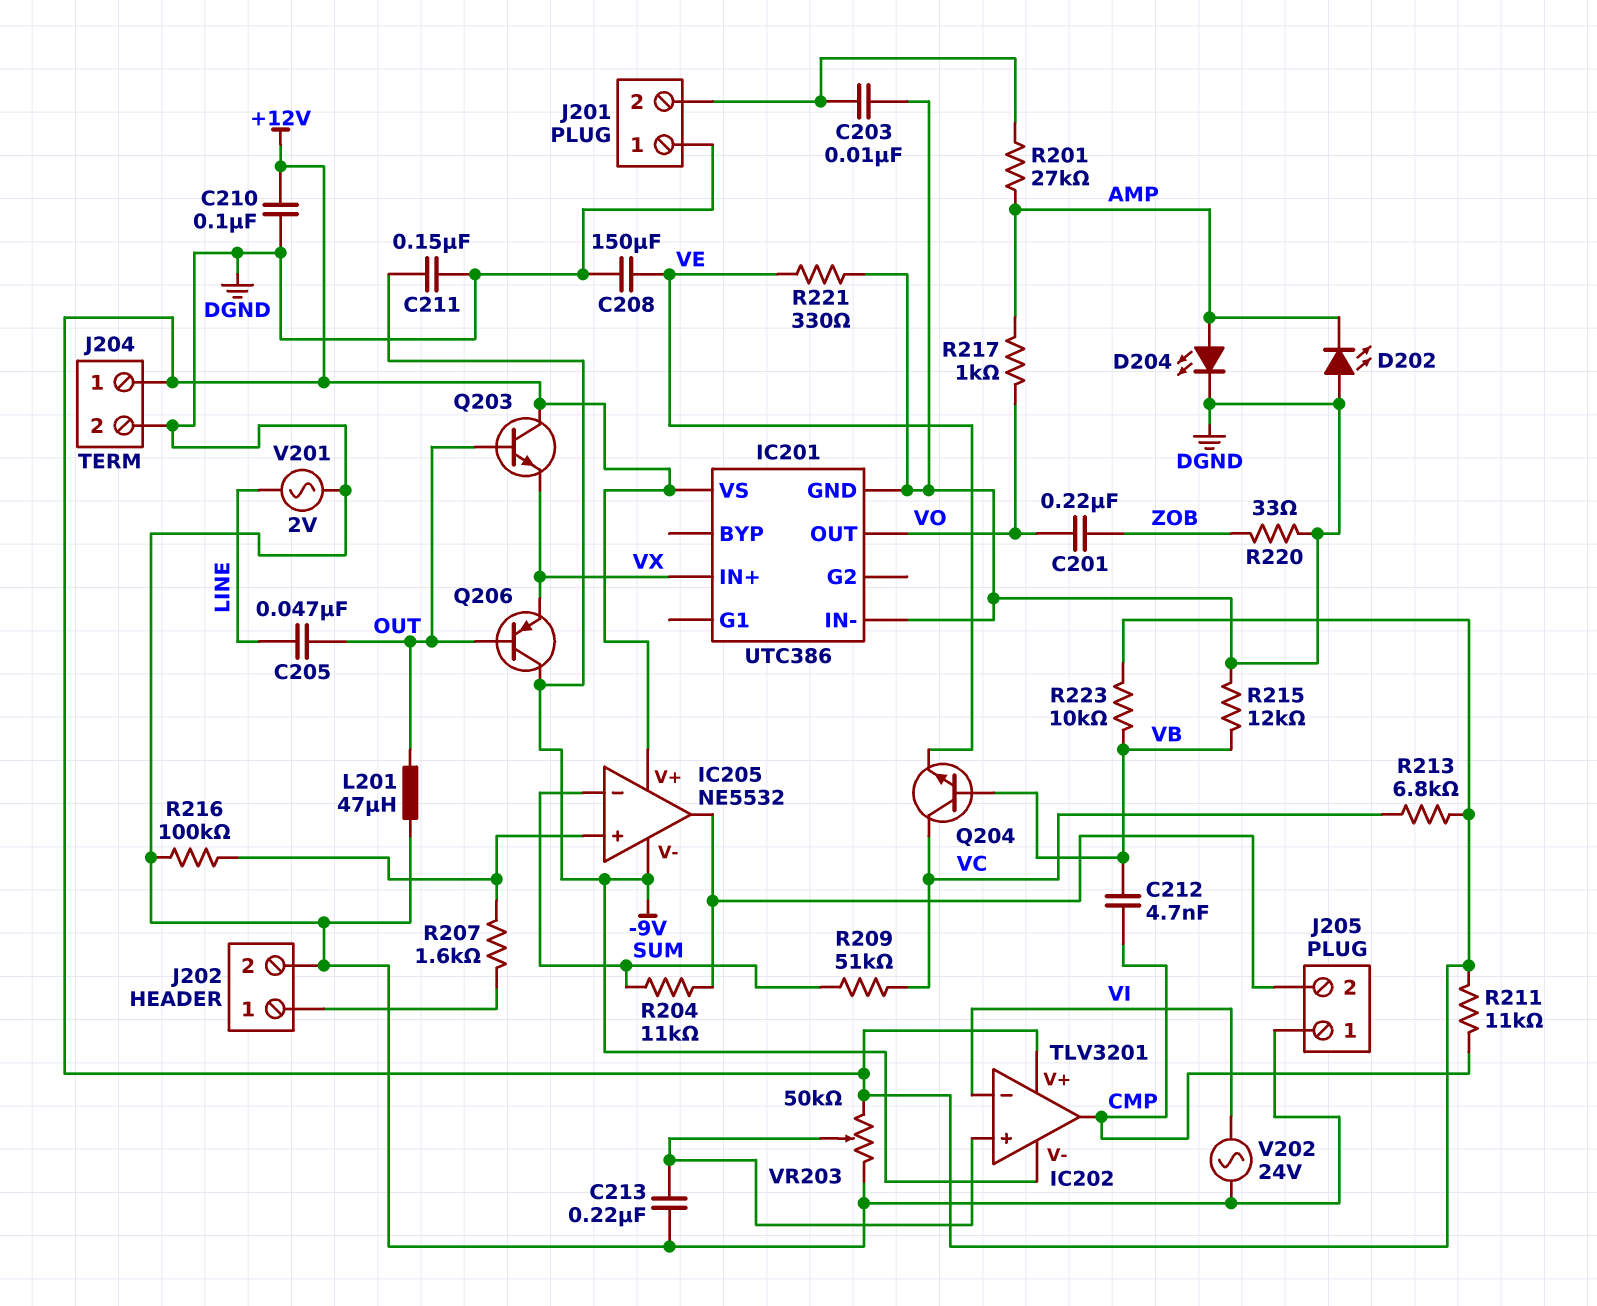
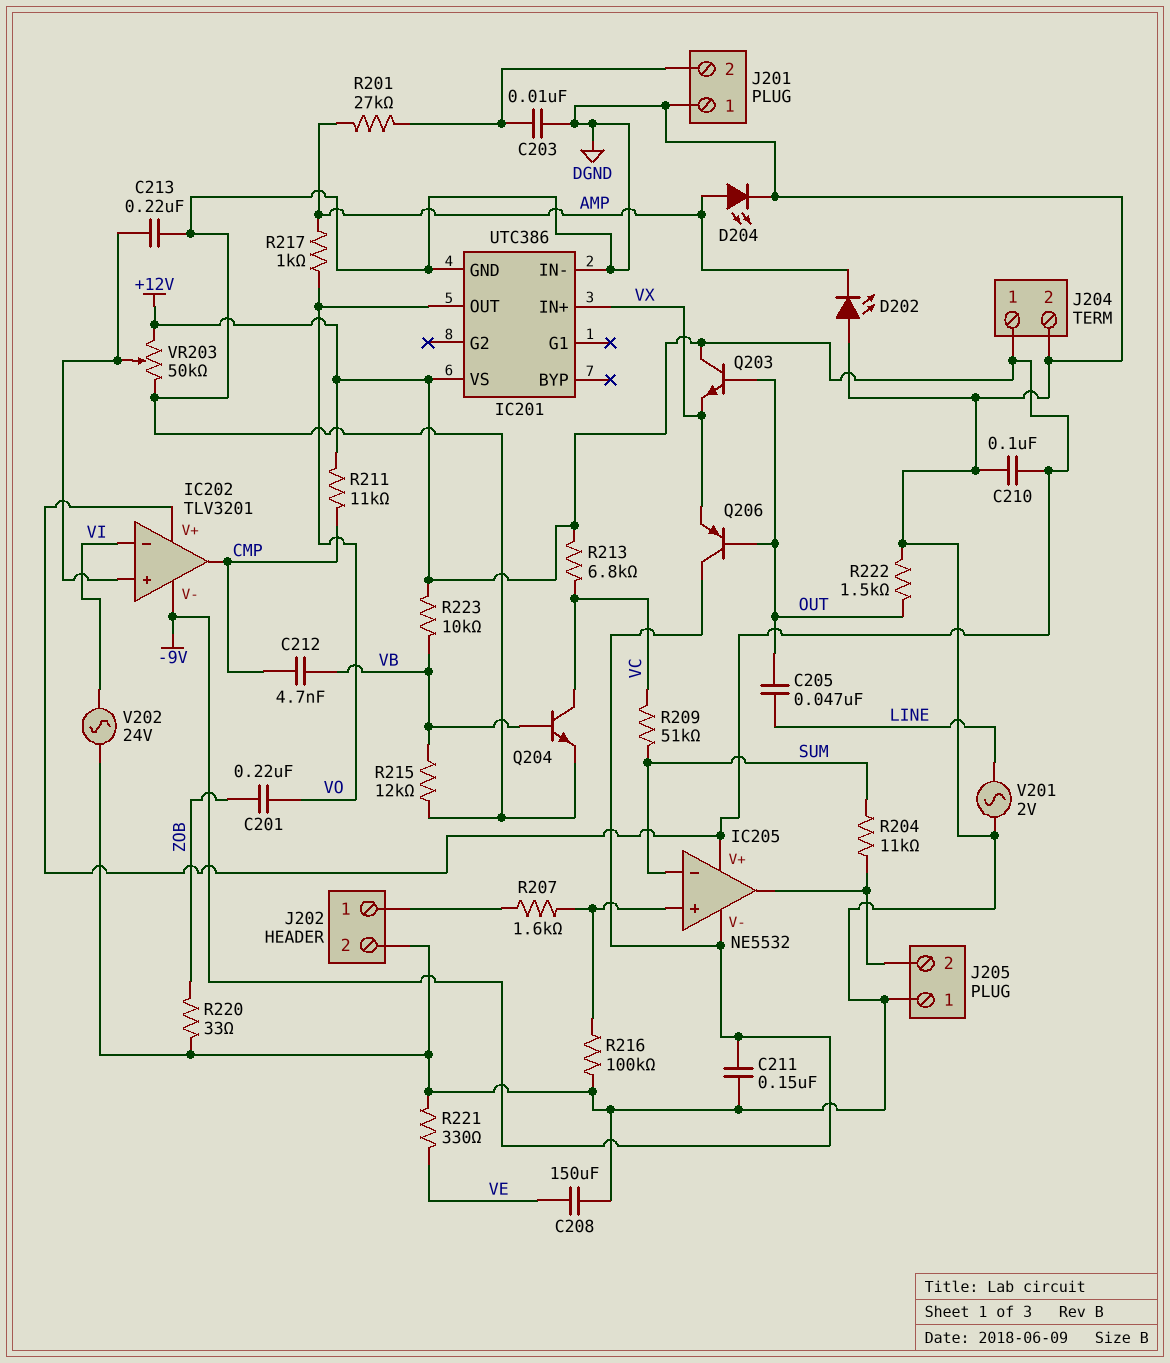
L201: 47uH (DGND, OUT) -> none
Q204: NPN (B VB, C VC, E VE) -> NPN (B VB, C VC, E DGND)
R222: none -> 1.5k (DGND, OUT)

